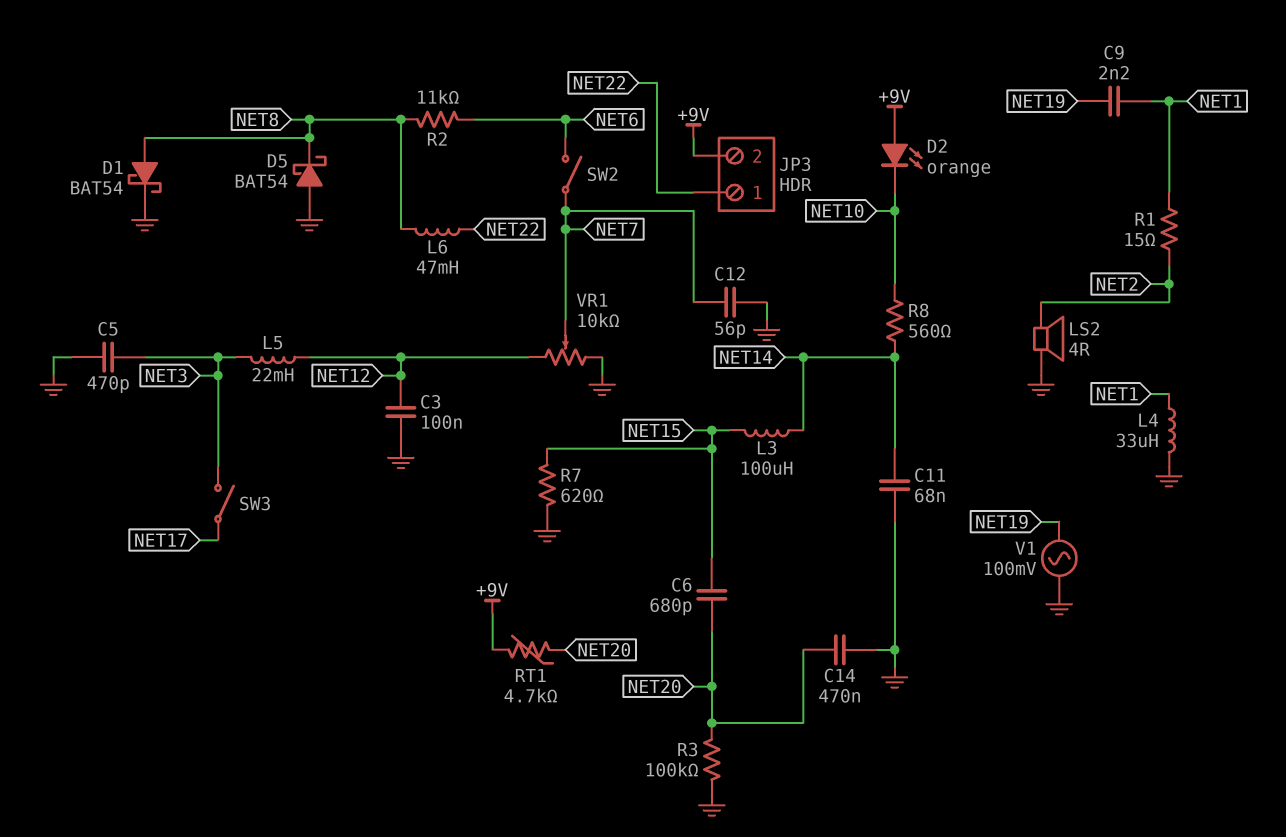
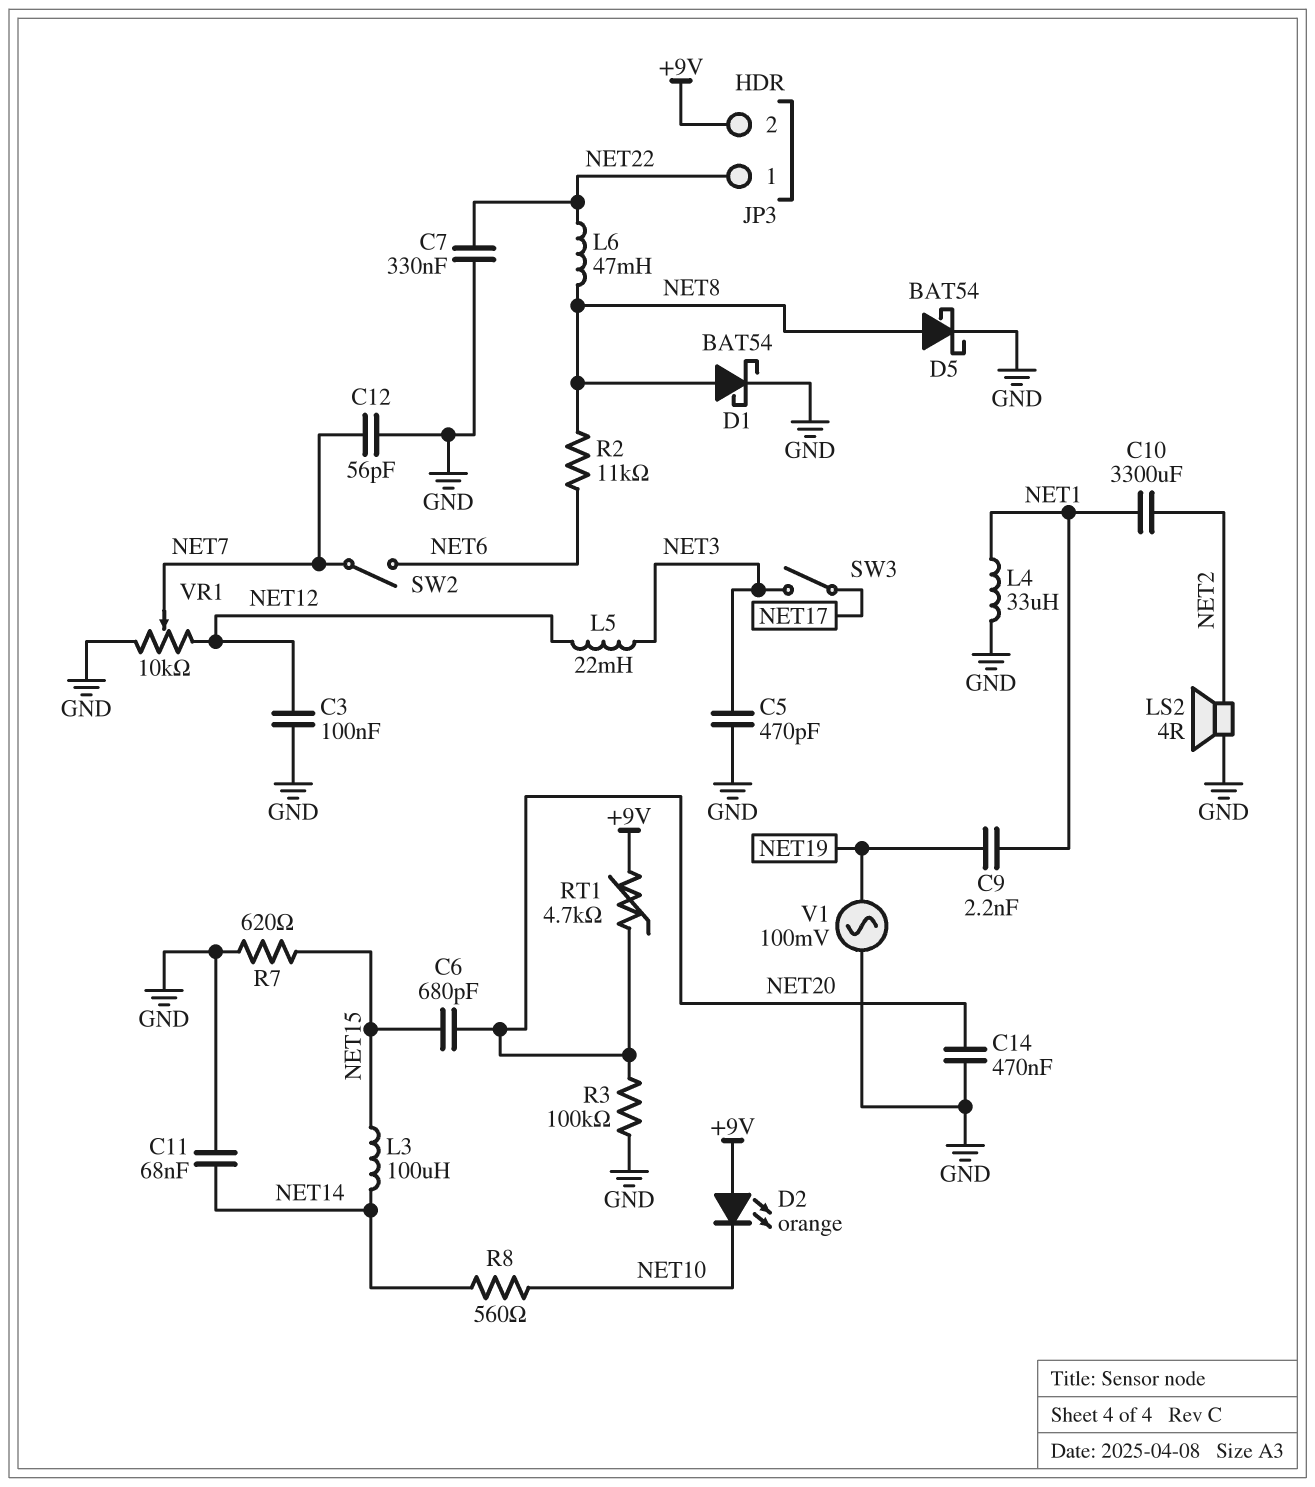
C7: none -> 330nF (GND, NET22)
C10: none -> 3300uF (NET1, NET2)
D5: schottky BAT54 (A GND, K NET8) -> schottky BAT54 (A NET8, K GND)
R1: 15 (NET1, NET2) -> none

